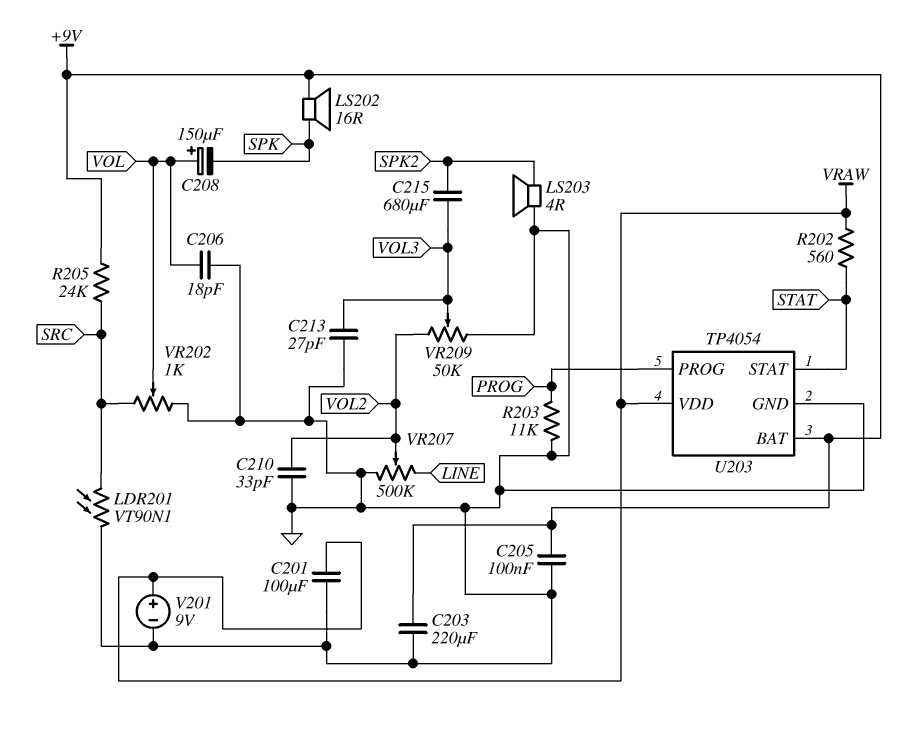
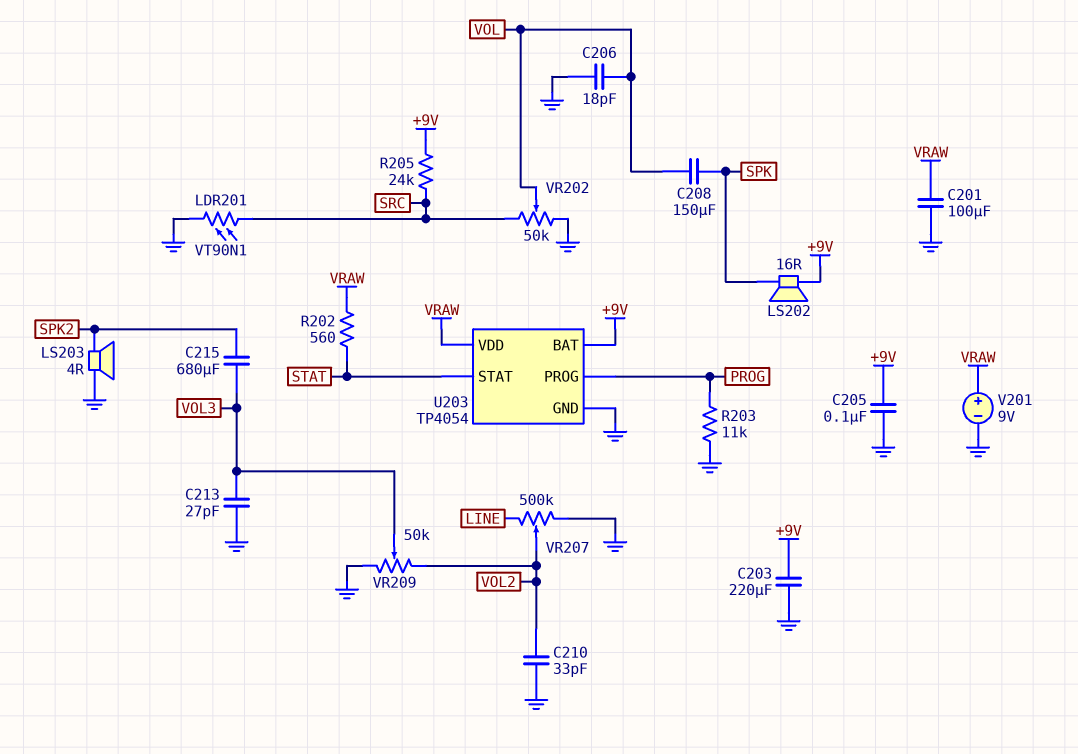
C208: 150uF (plus VOL, minus SPK) -> 150uF (SPK, VOL)
VR202: 1k (GND, SRC, wiper VOL) -> 50k (GND, SRC, wiper VOL)

